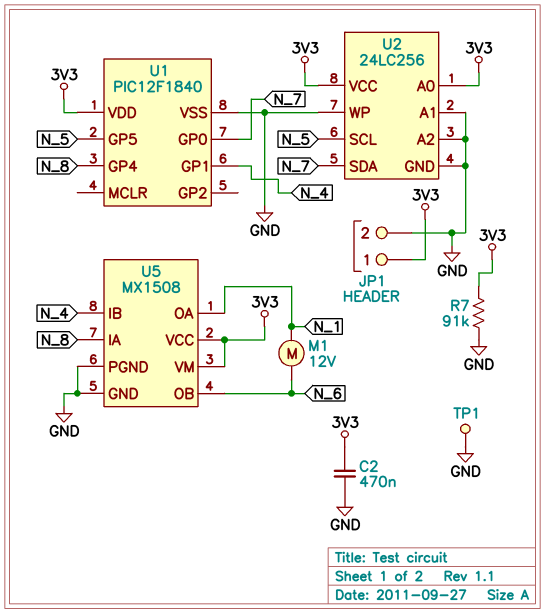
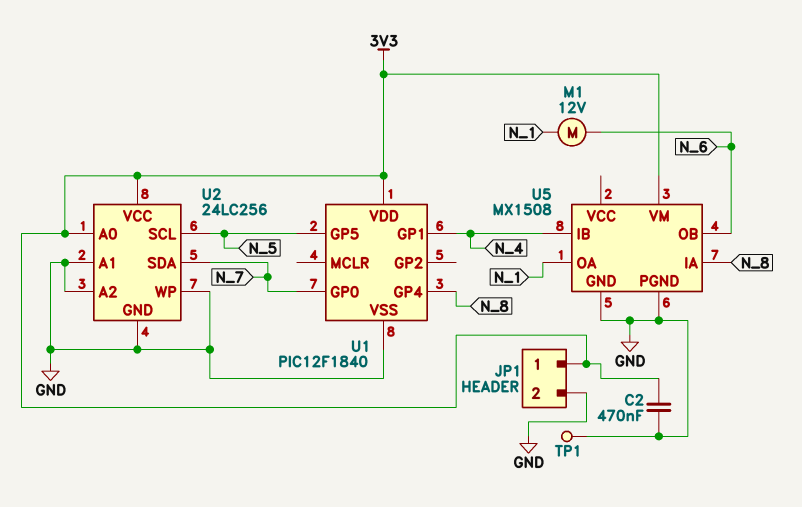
R7: 91k (3V3, GND) -> none
U5 pin VCC: 3V3 -> none

